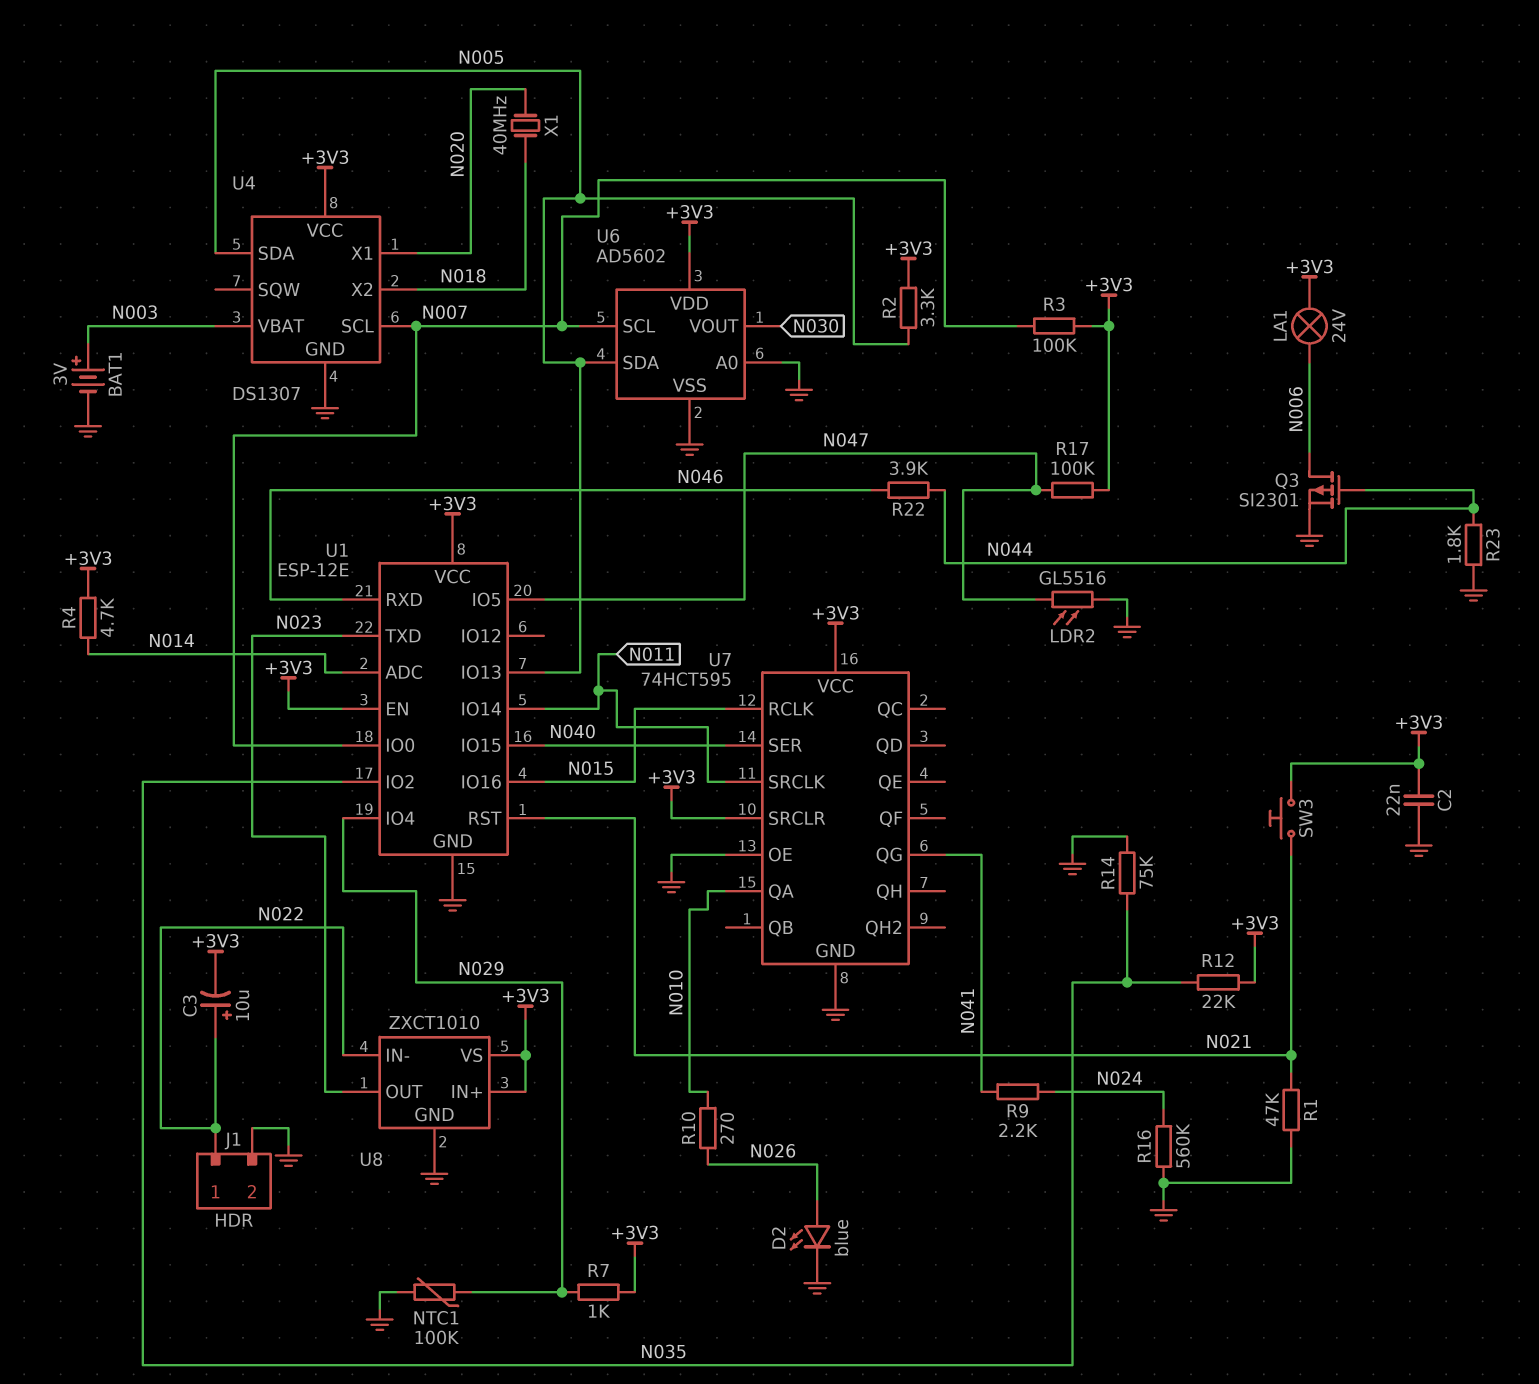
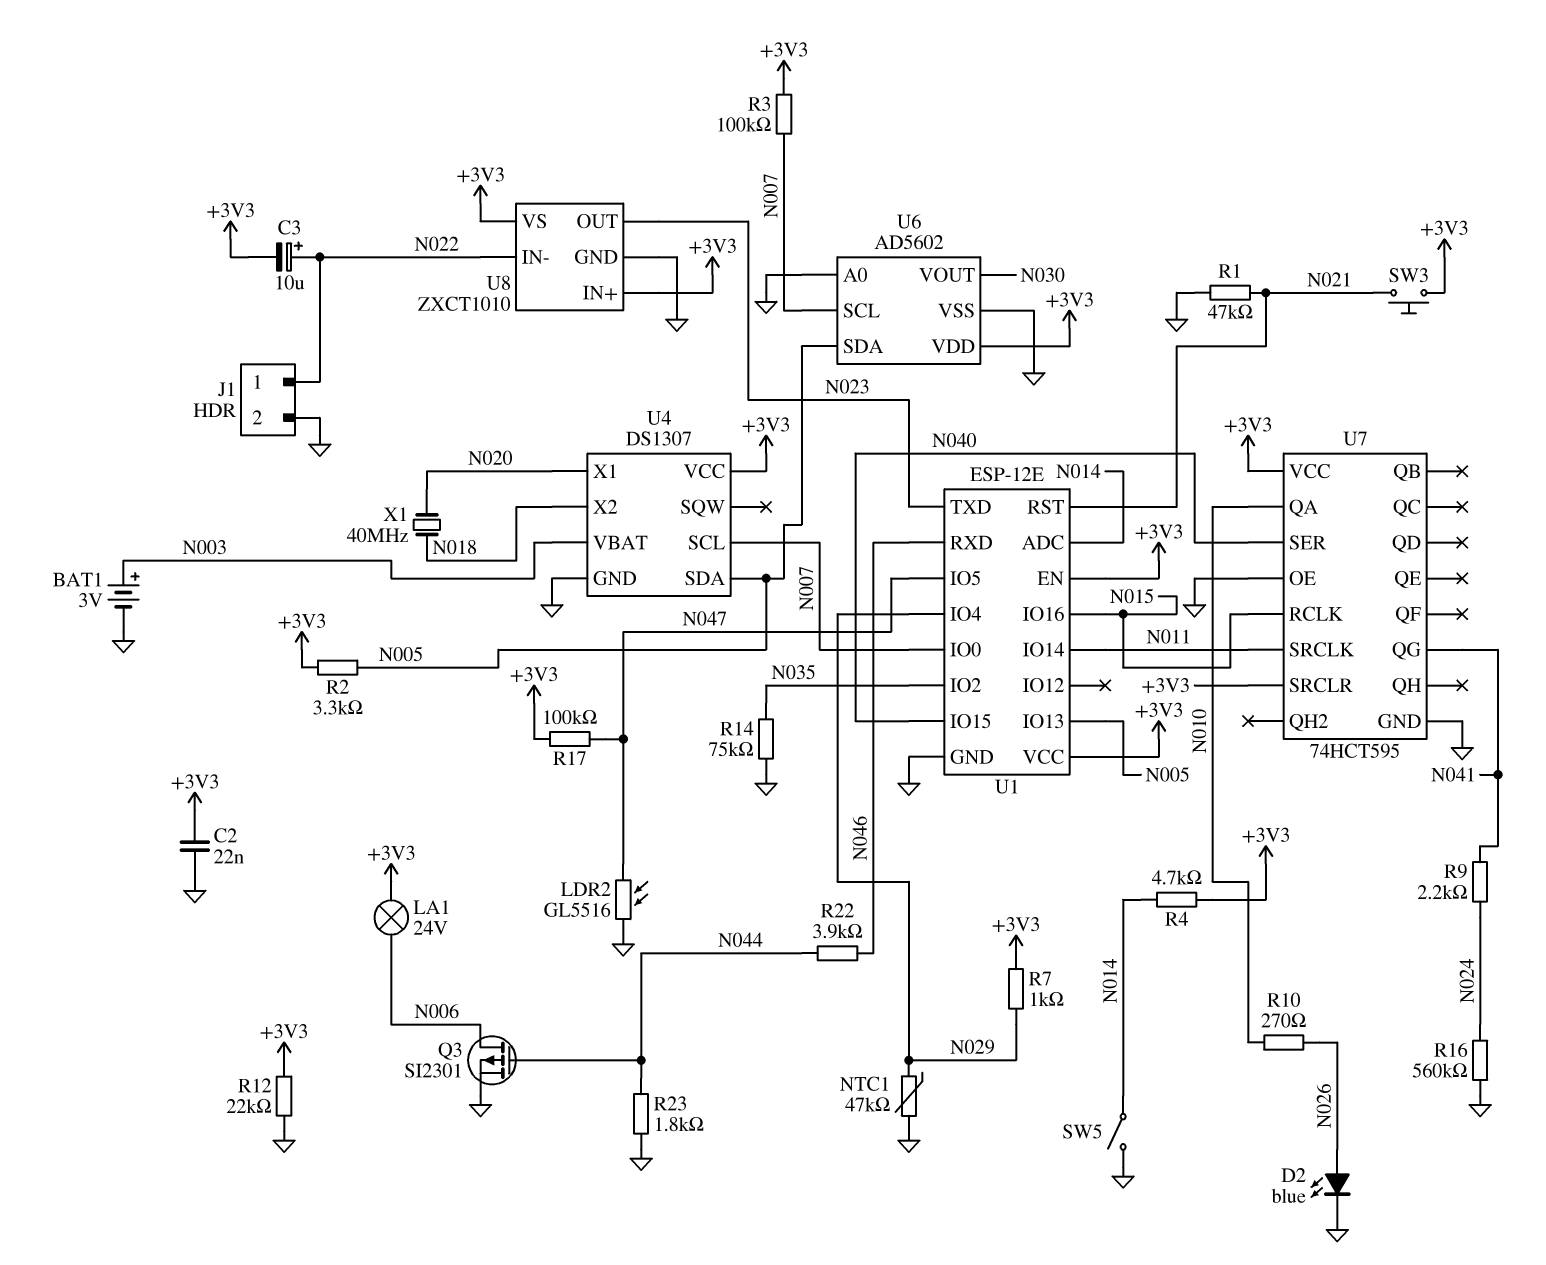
NTC1: 100k (GND, N029) -> 47k (GND, N029)
R12: 22k (+3V3, N035) -> 22k (+3V3, GND)
SW5: none -> switch (GND, N014)

